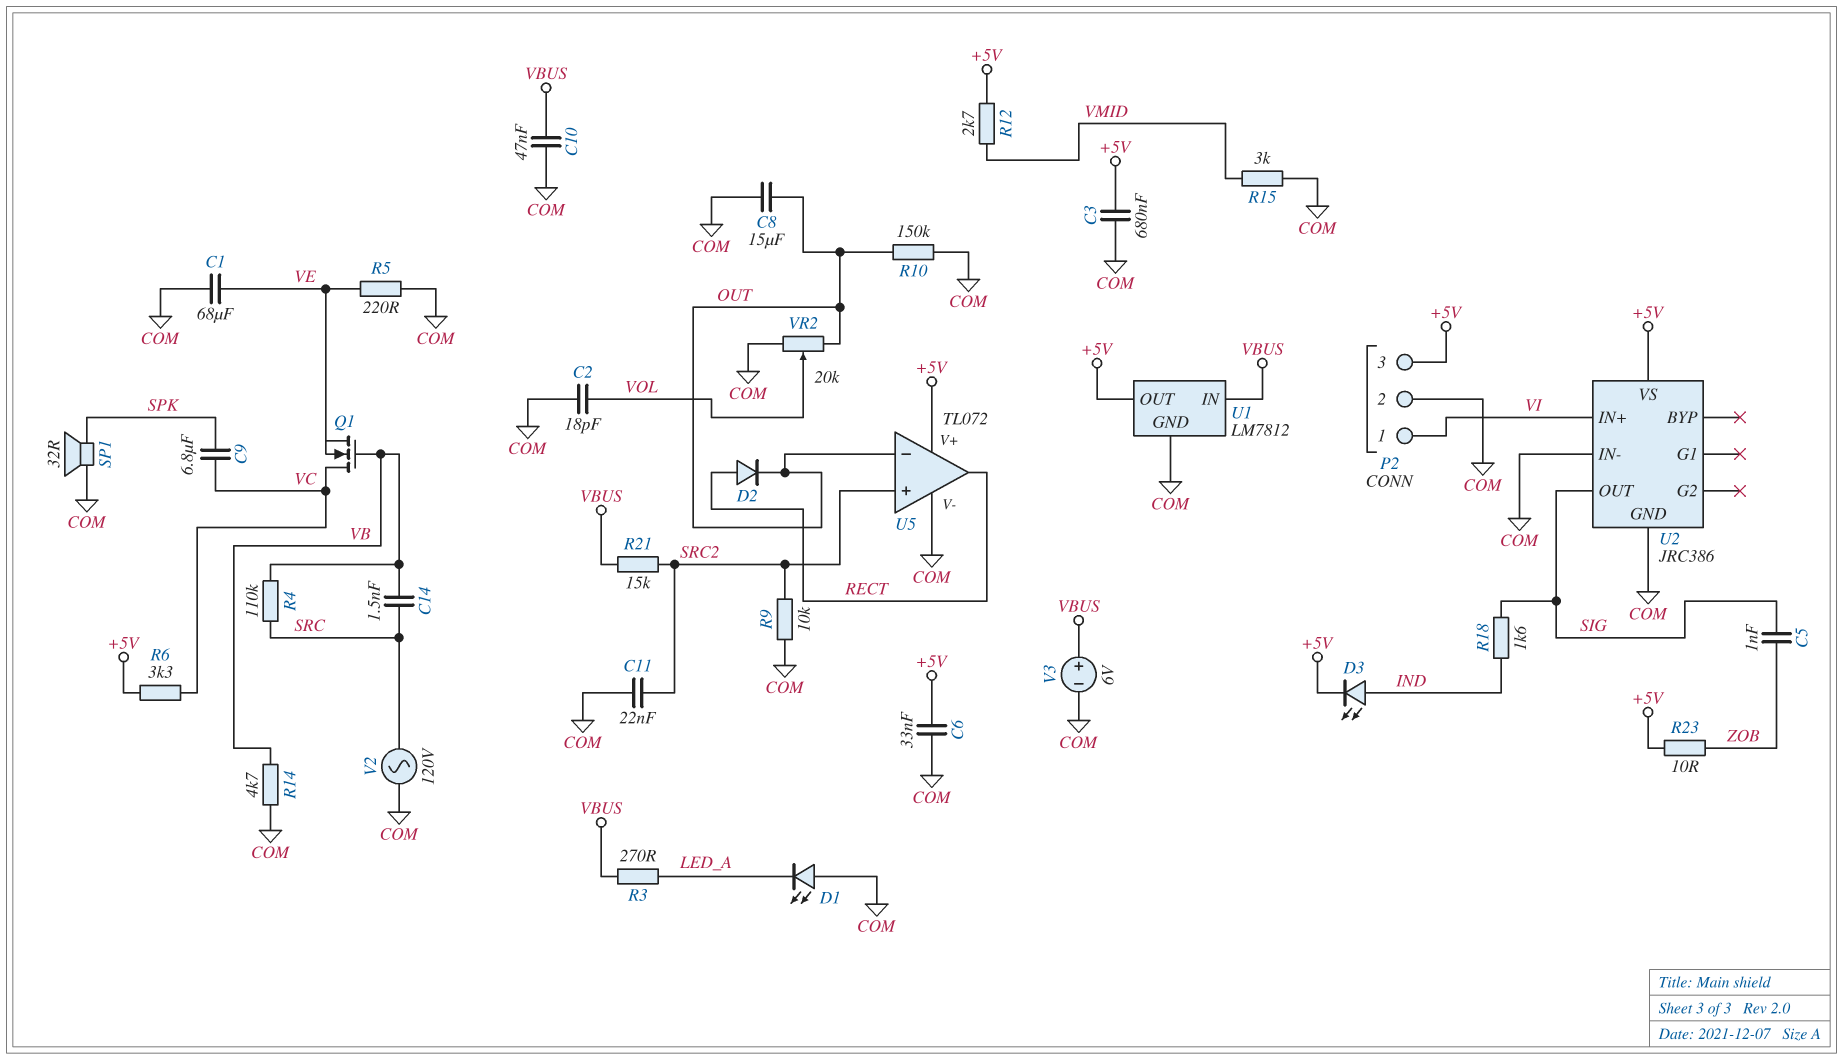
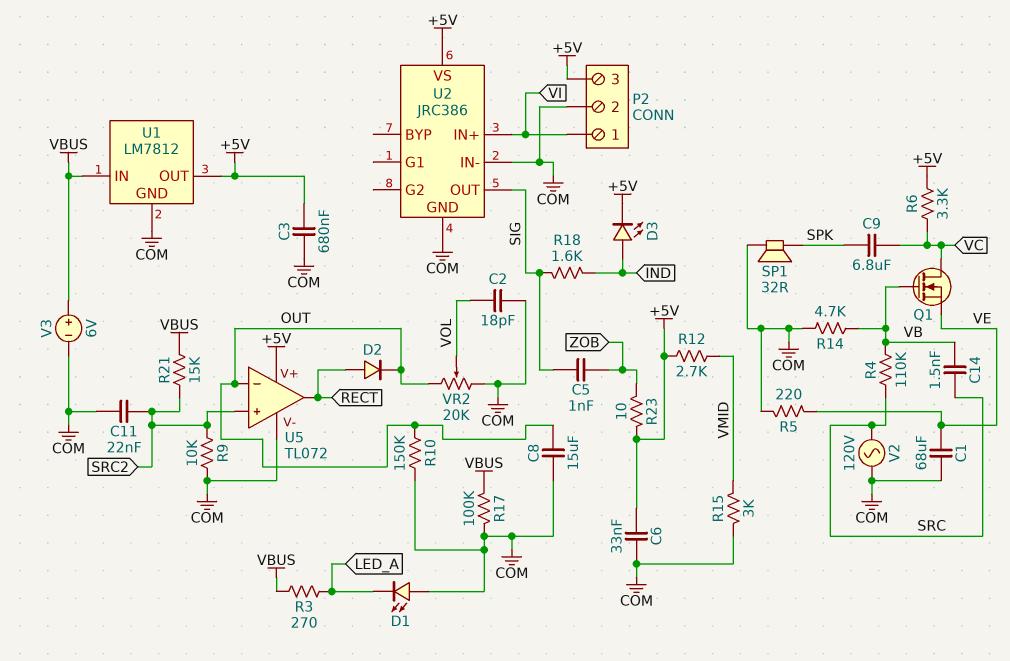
C10: 47nF (COM, VBUS) -> none
R17: none -> 100k (COM, VBUS)

